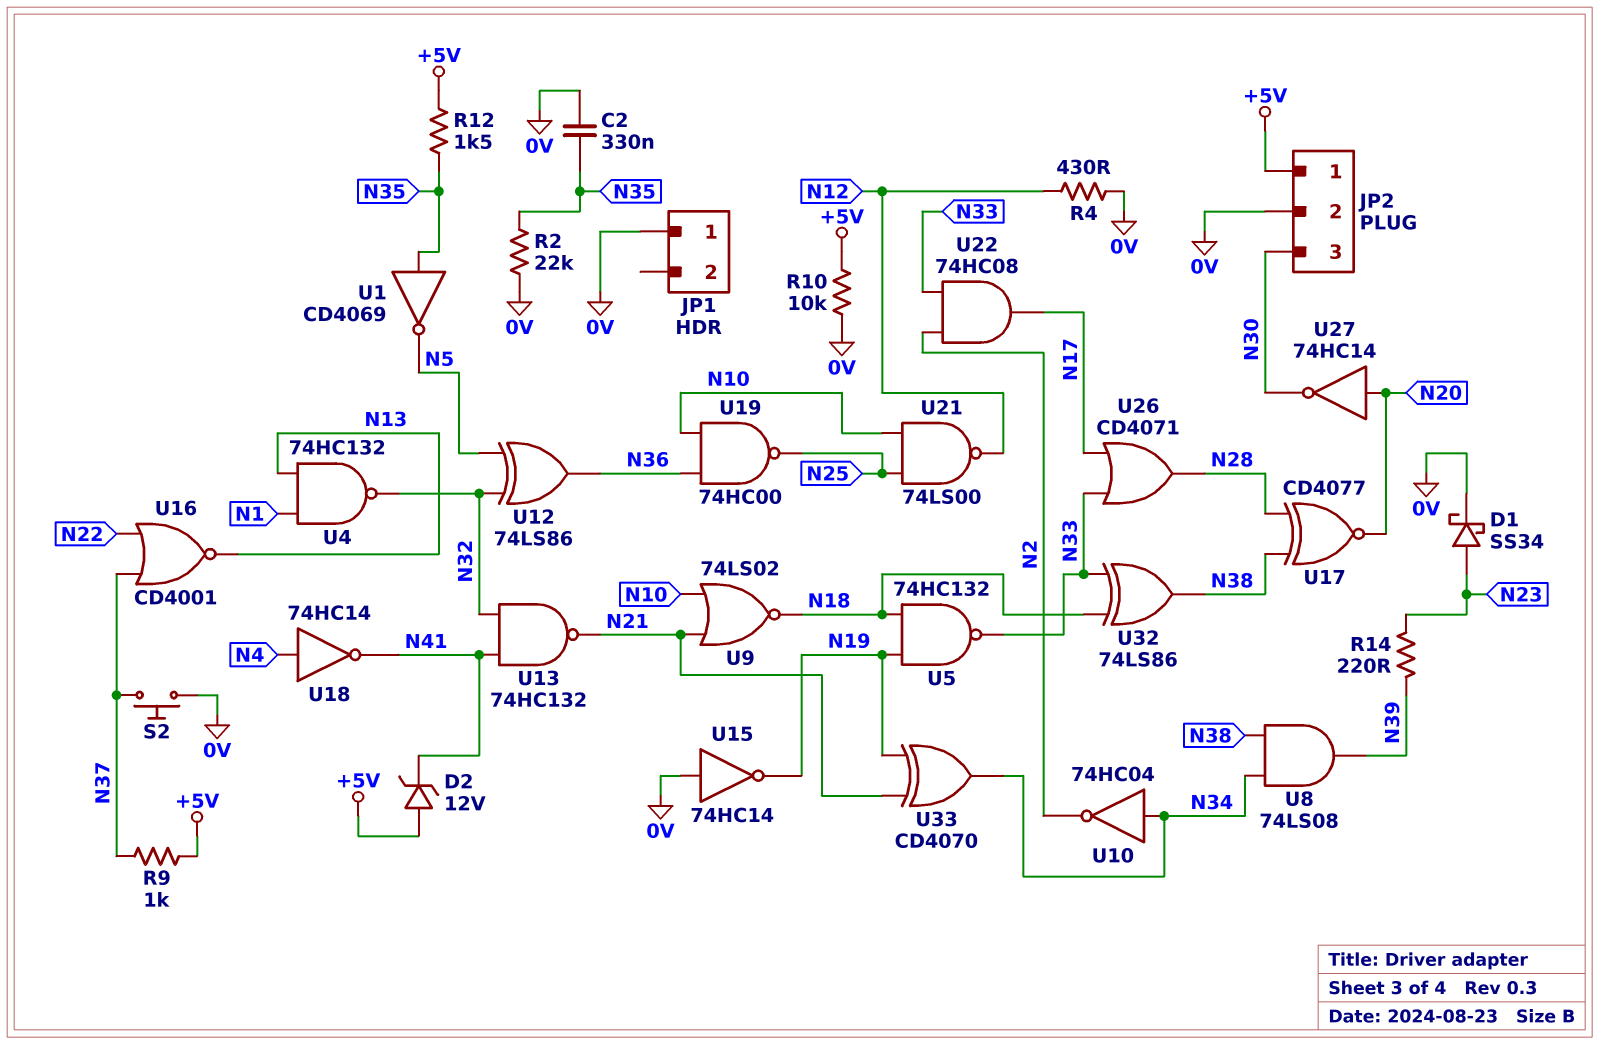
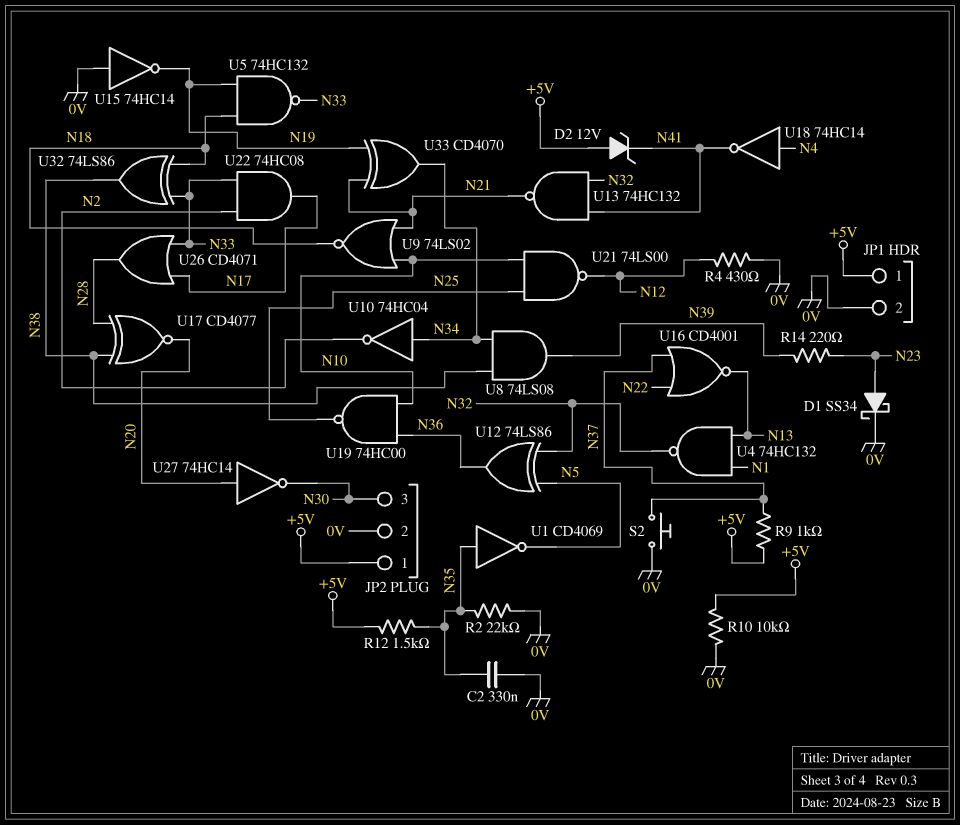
JP1 pin 1: 0V -> +5V
JP1 pin 2: none -> 0V

